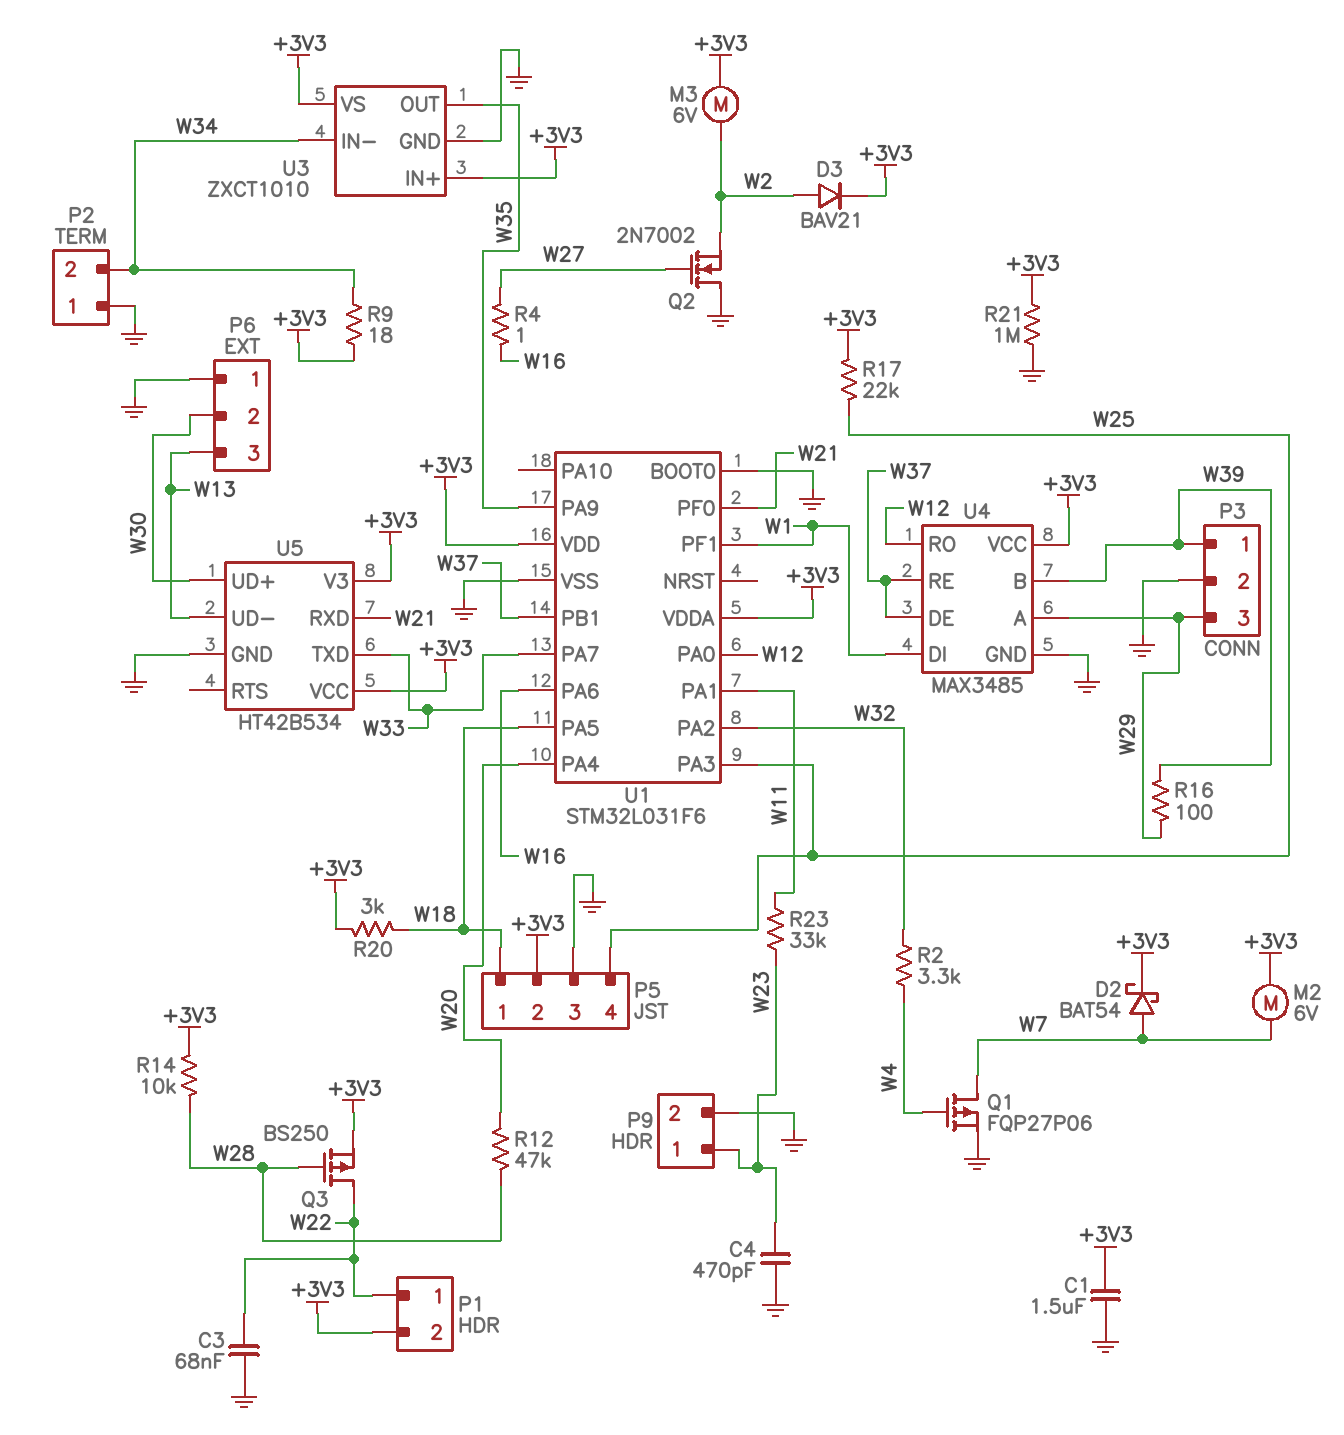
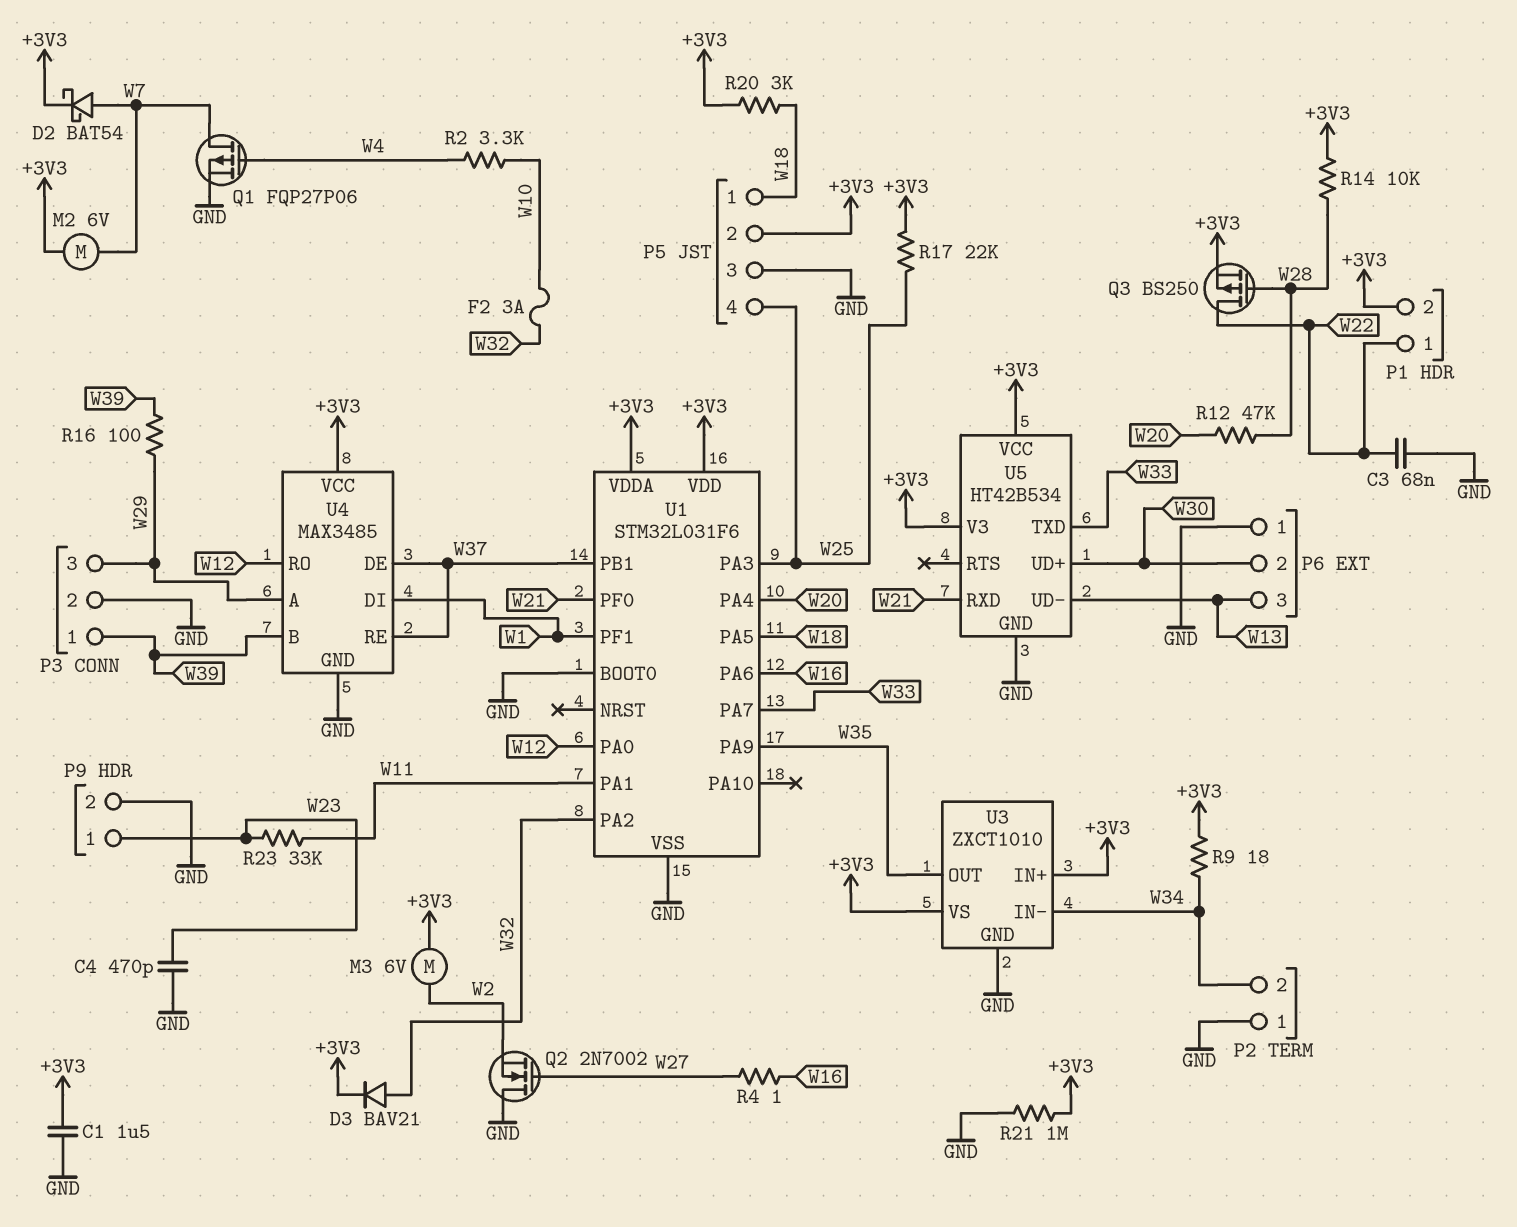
D3: diode BAV21 (A W2, K +3V3) -> diode BAV21 (A W32, K +3V3)
F2: none -> 3A (W10, W32)
R2: 3.3k (W4, W32) -> 3.3k (W4, W10)

